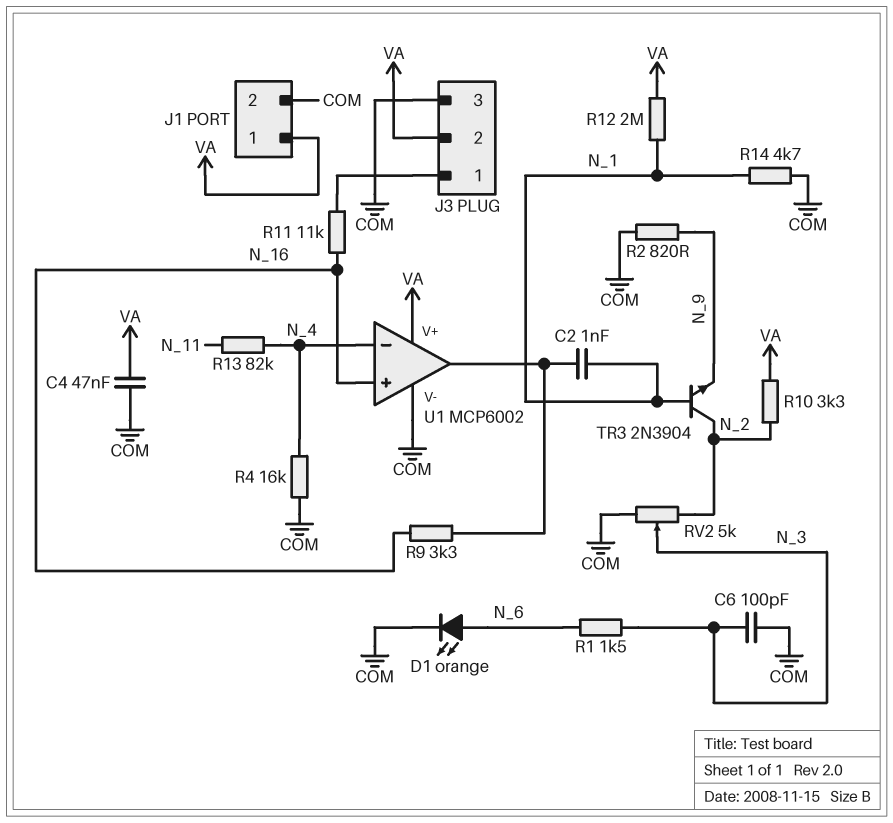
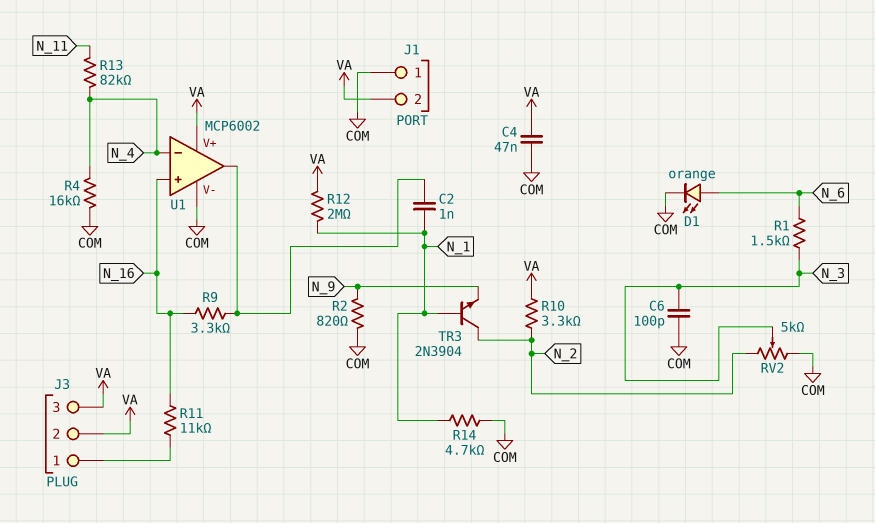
J1 pin 1: VA -> COM
J1 pin 2: COM -> VA
J3 pin 3: COM -> VA

